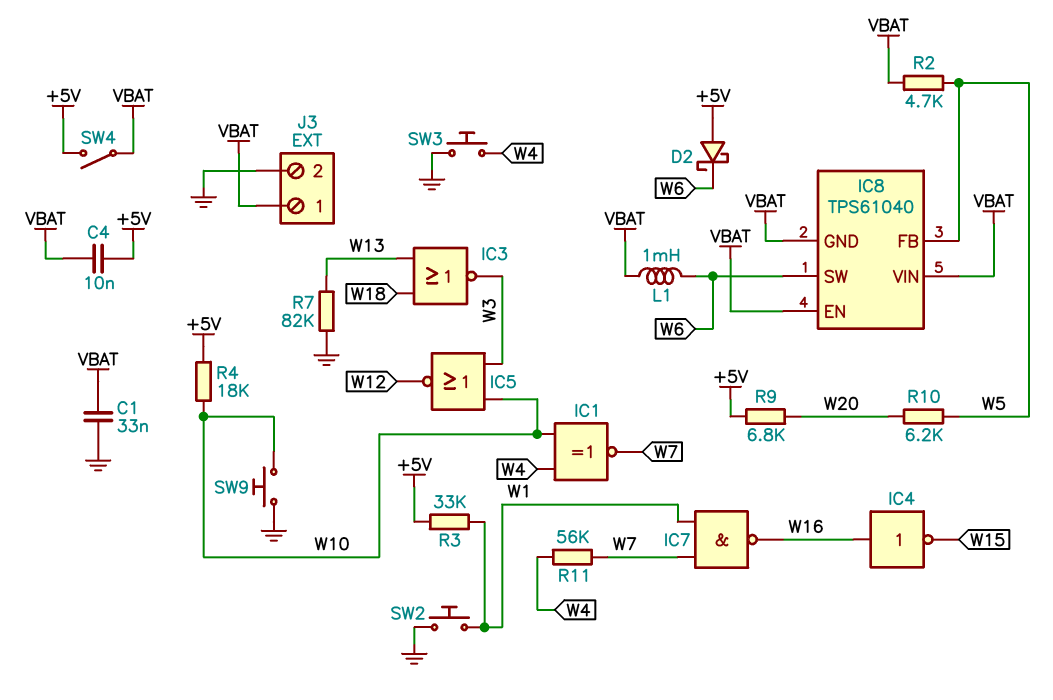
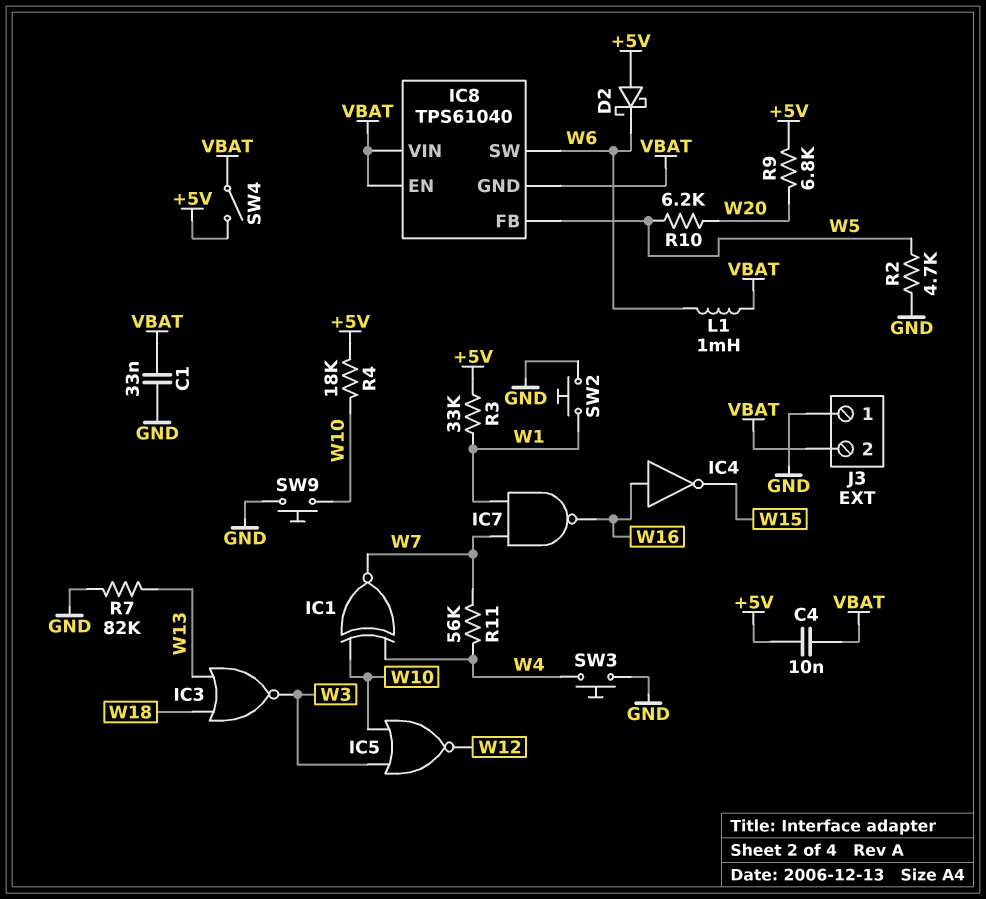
J3 pin 1: VBAT -> GND
J3 pin 2: GND -> VBAT
R2: 4.7k (VBAT, W5) -> 4.7k (GND, W5)

